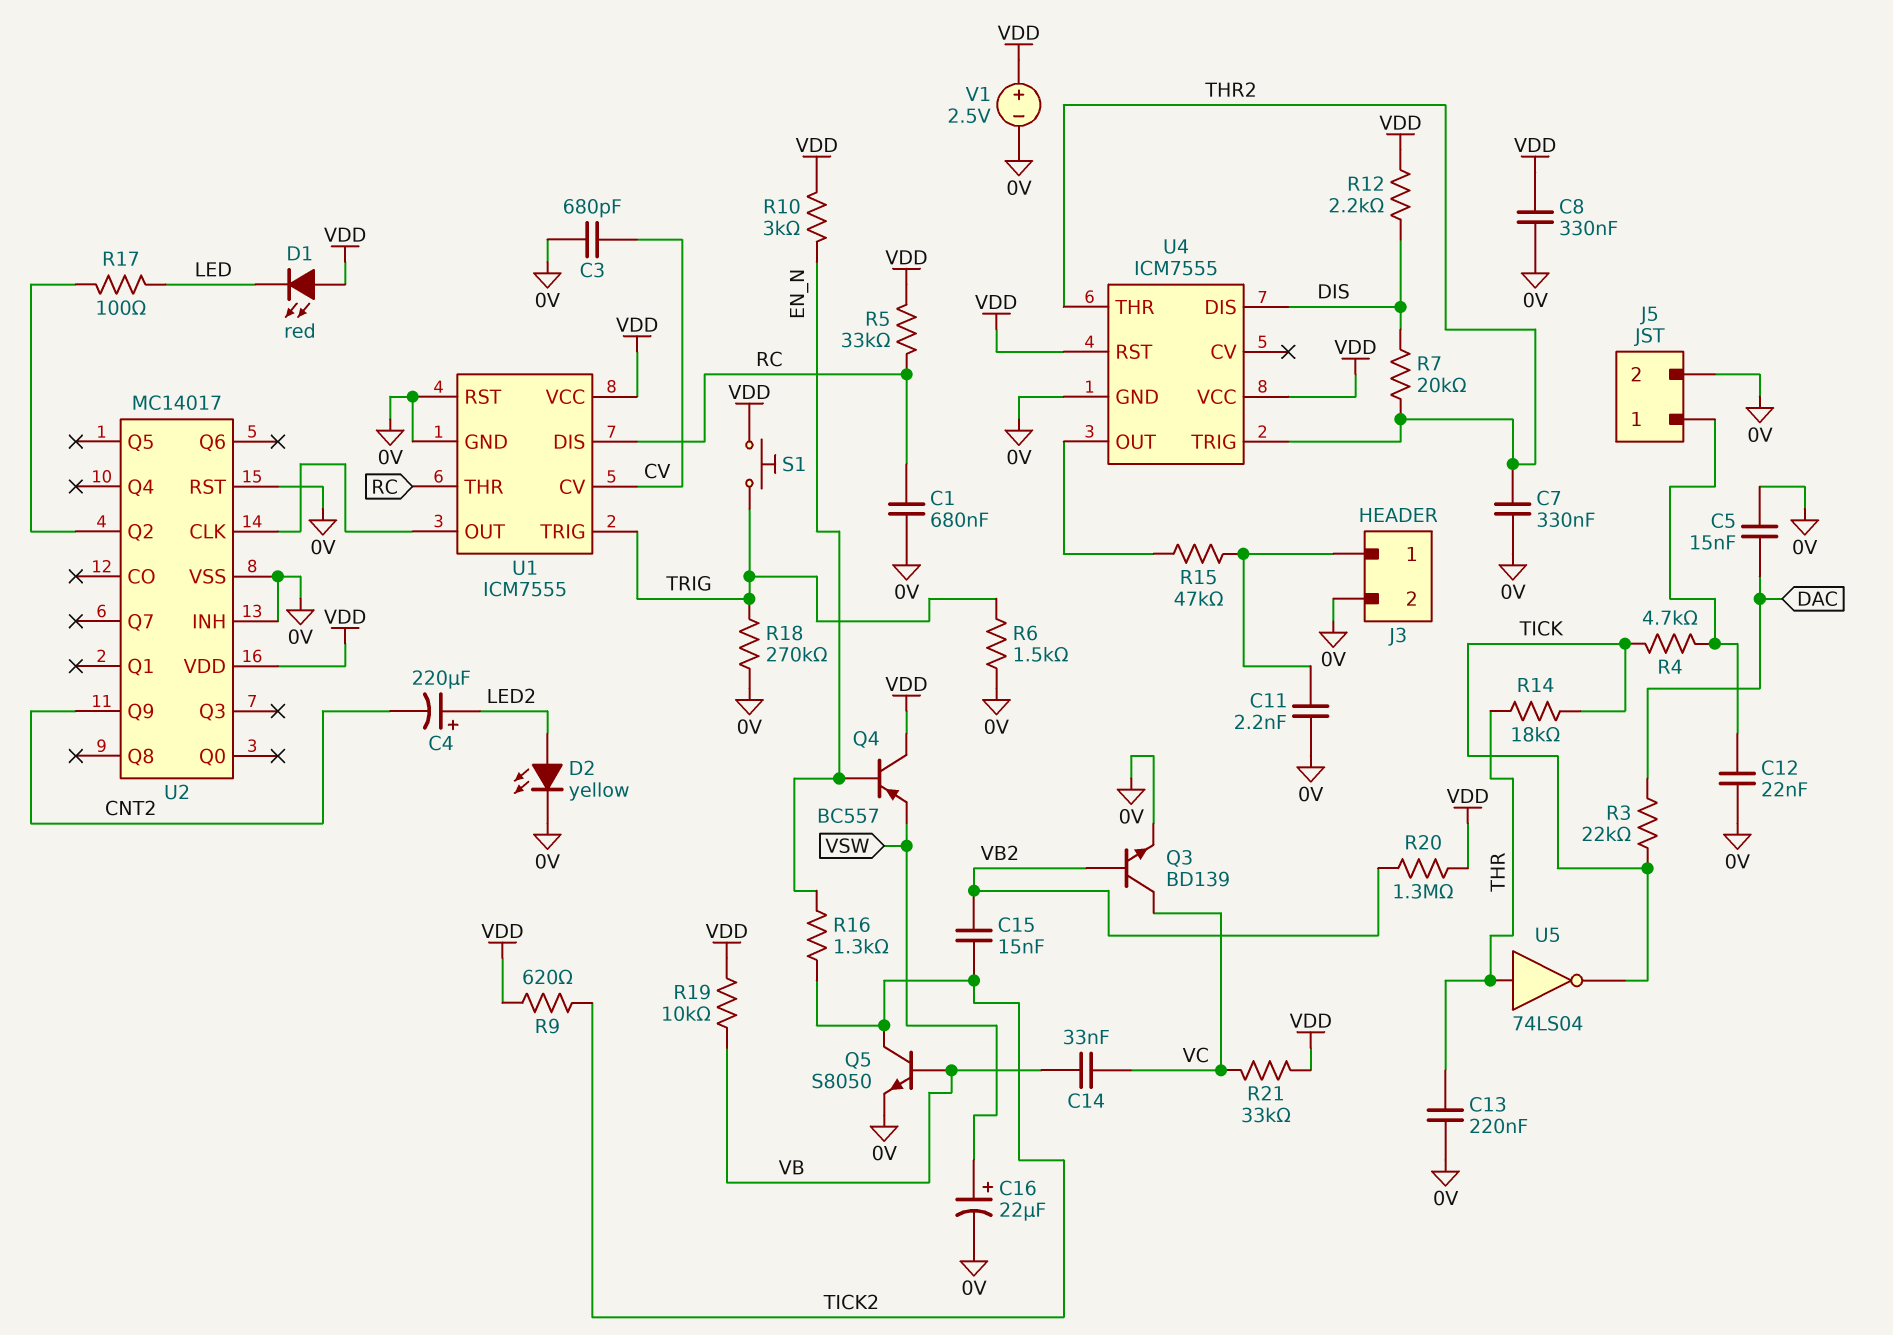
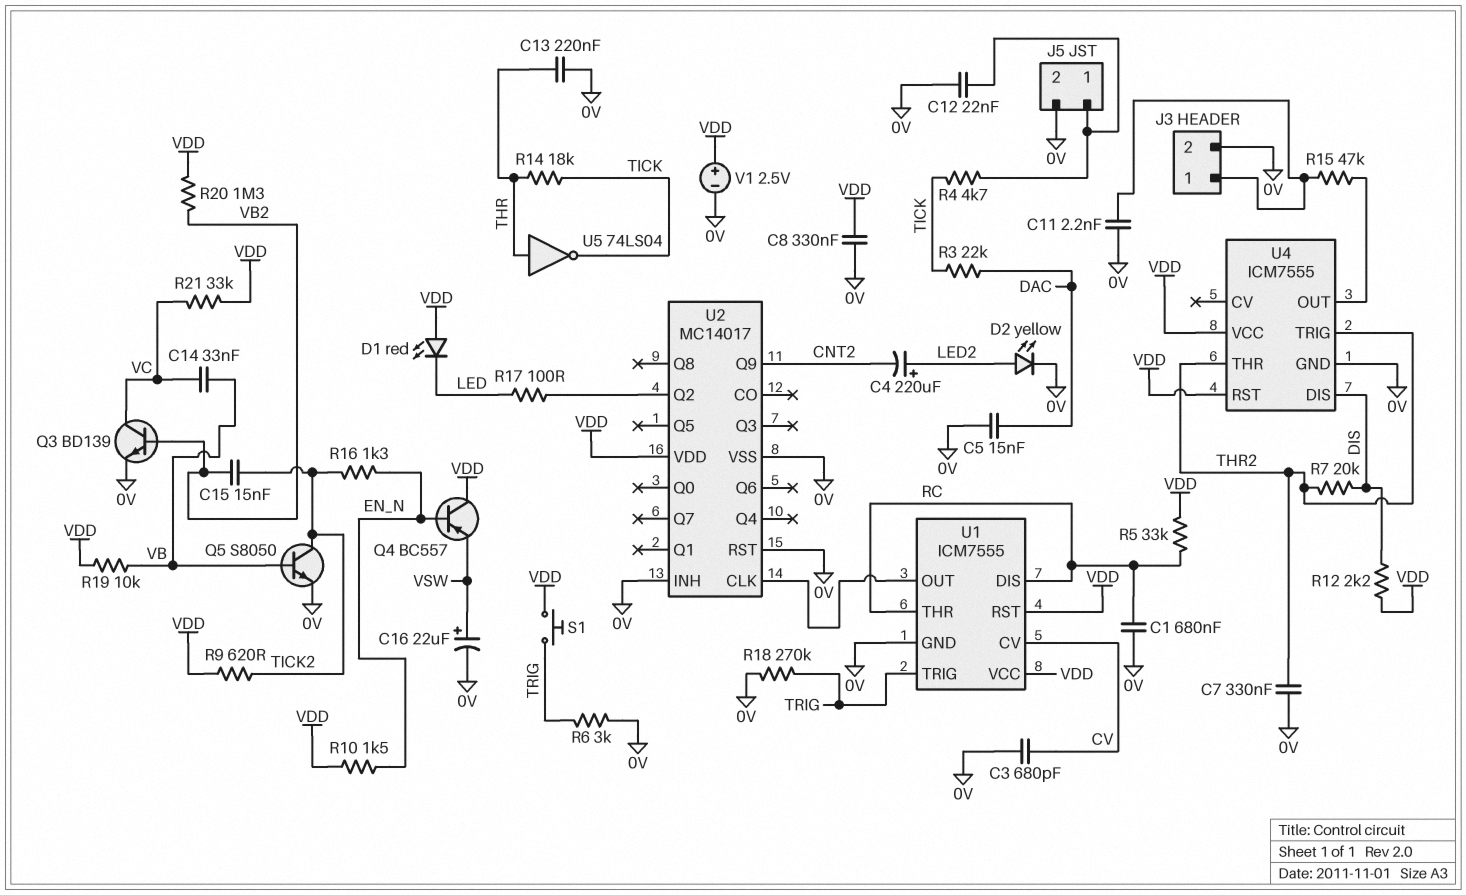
R6: 1.5k (0V, TRIG) -> 3k (0V, TRIG)
R10: 3k (EN_N, VDD) -> 1.5k (EN_N, VDD)
U1 pin RST: 0V -> VDD

